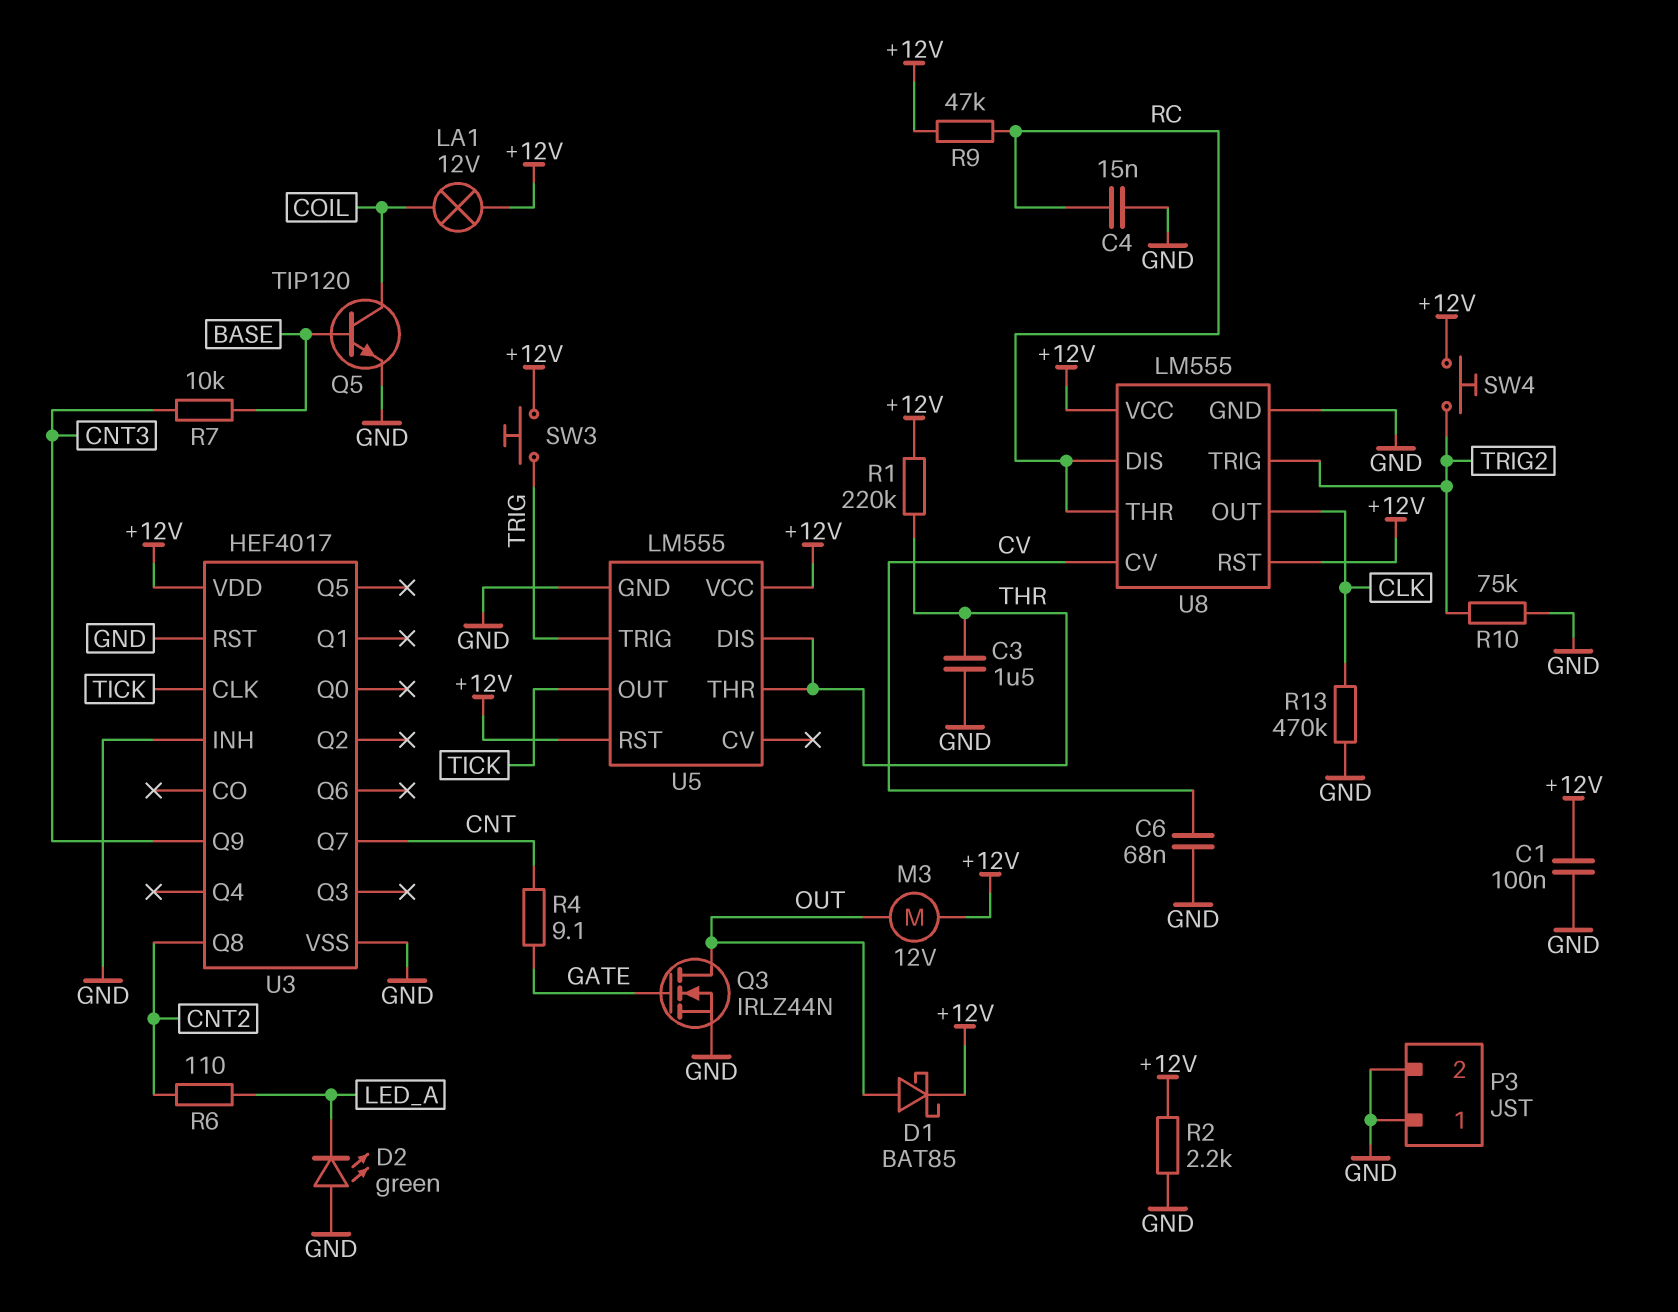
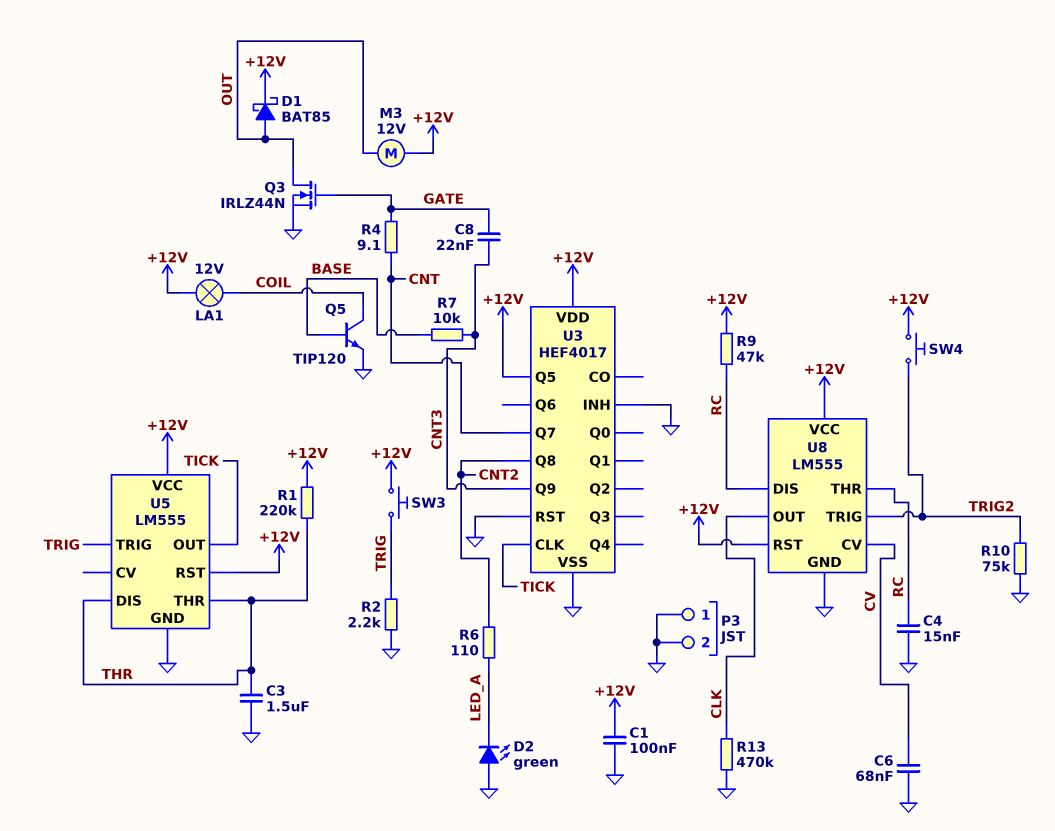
C8: none -> 22nF (CNT3, GATE)
R2: 2.2k (+12V, GND) -> 2.2k (GND, TRIG)
U3 pin Q5: none -> +12V

